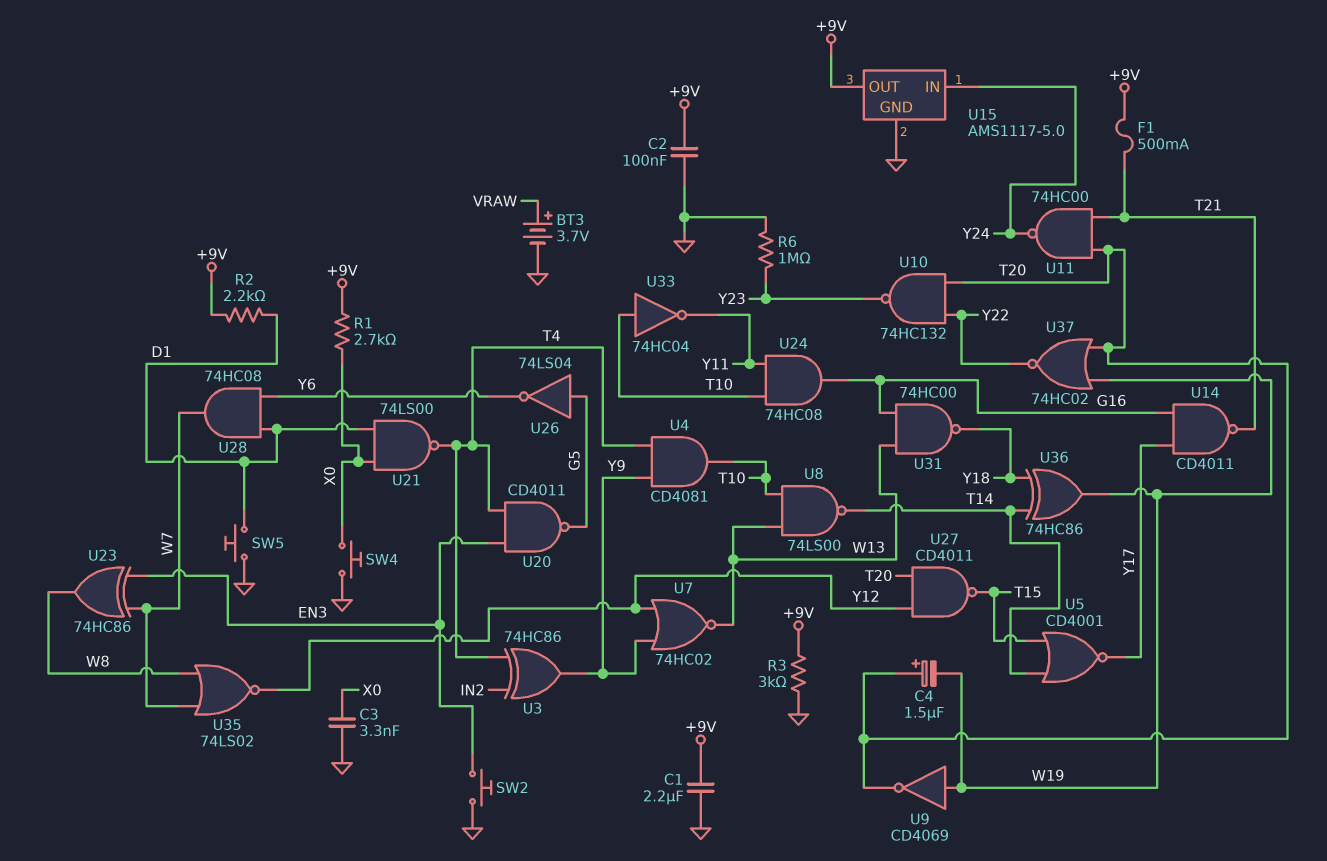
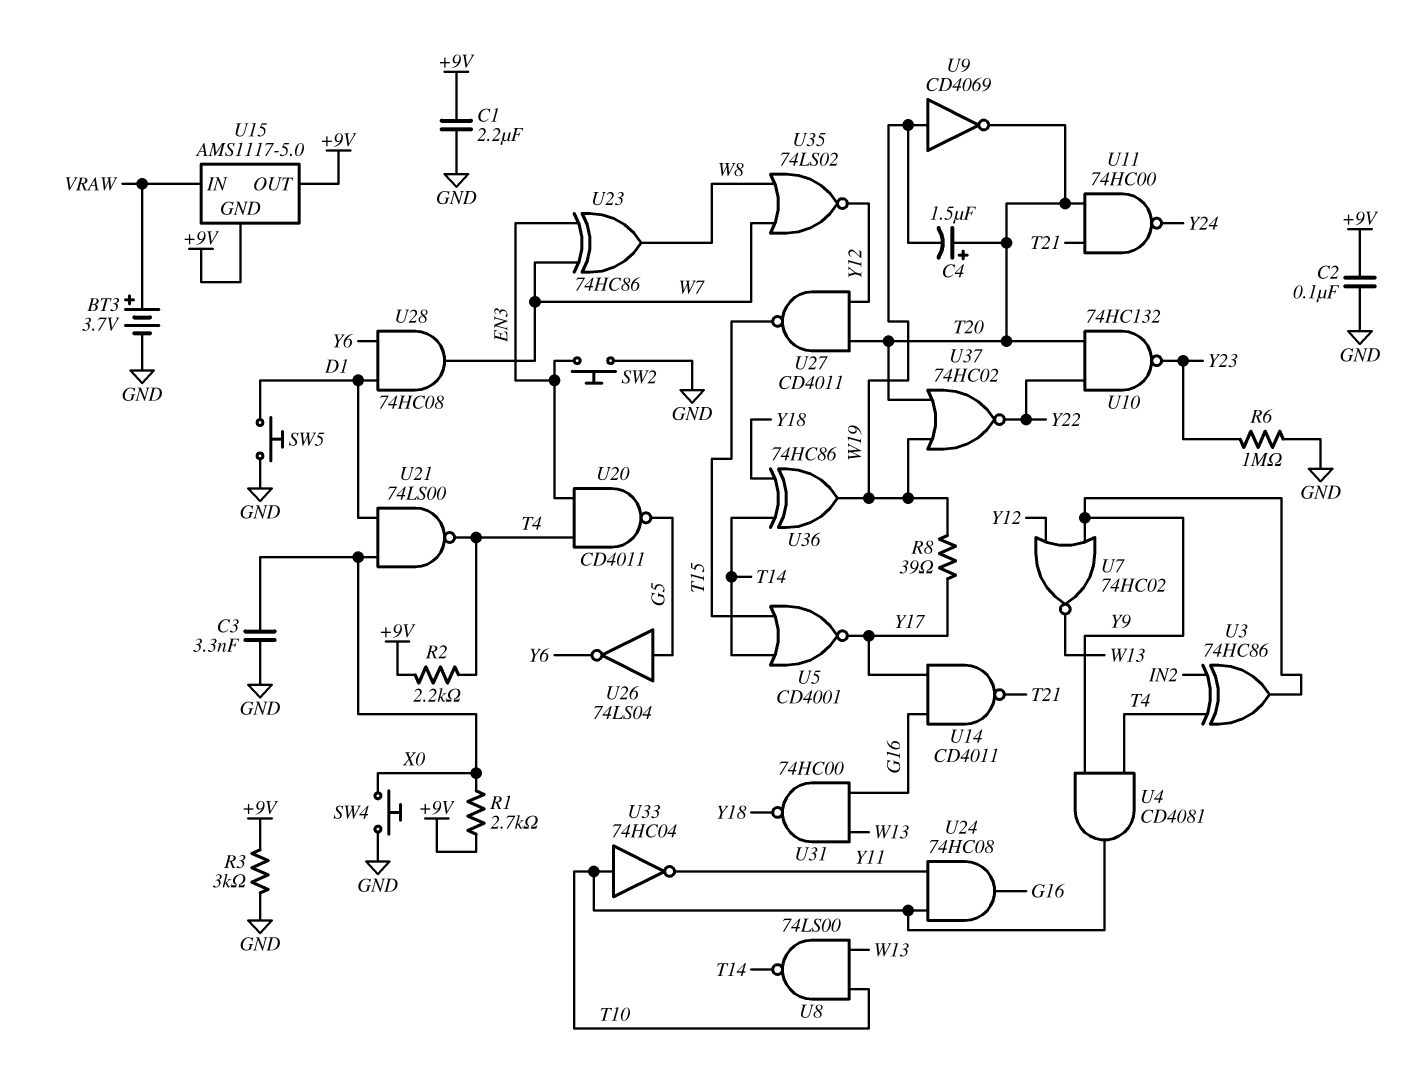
F1: 500mA (+9V, T21) -> none
R2: 2.2k (+9V, D1) -> 2.2k (+9V, T4)
R8: none -> 39 (W19, Y17)
U15 pin GND: GND -> +9V
U15 pin IN: Y24 -> VRAW

